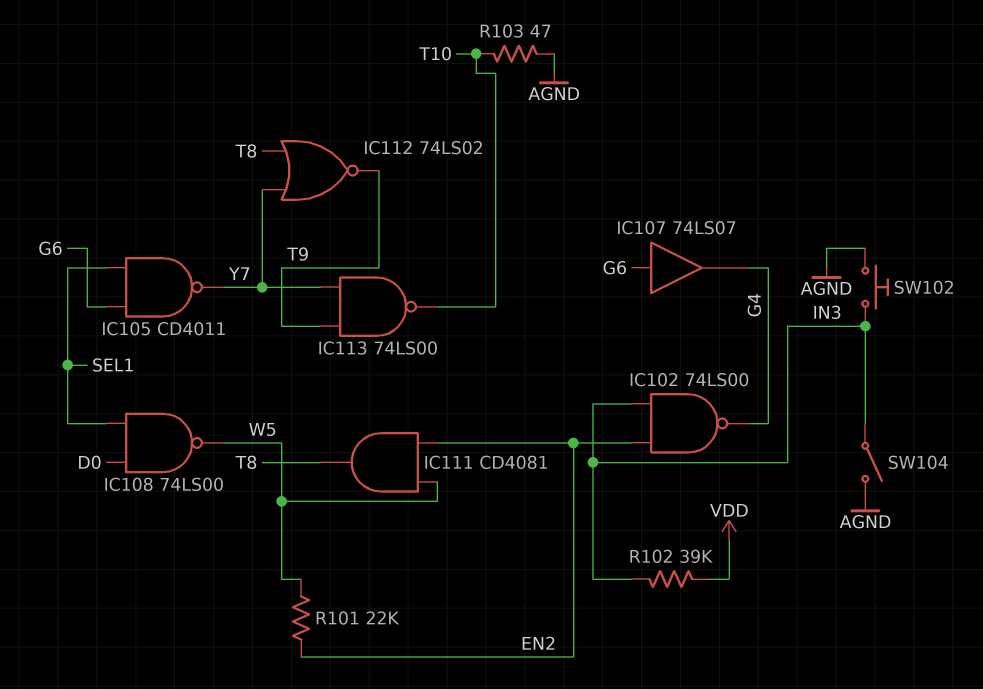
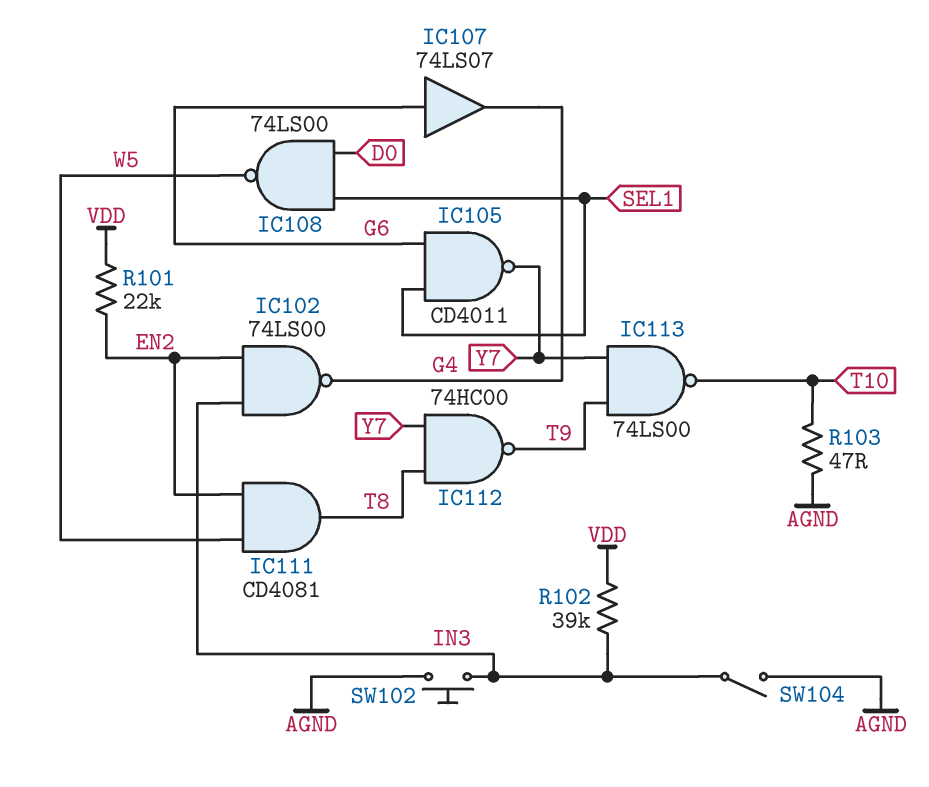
IC112: NOR 74LS02 (in T8, in Y7, out T9) -> NAND 74HC00 (in T8, in Y7, out T9)
R101: 22k (EN2, W5) -> 22k (EN2, VDD)

